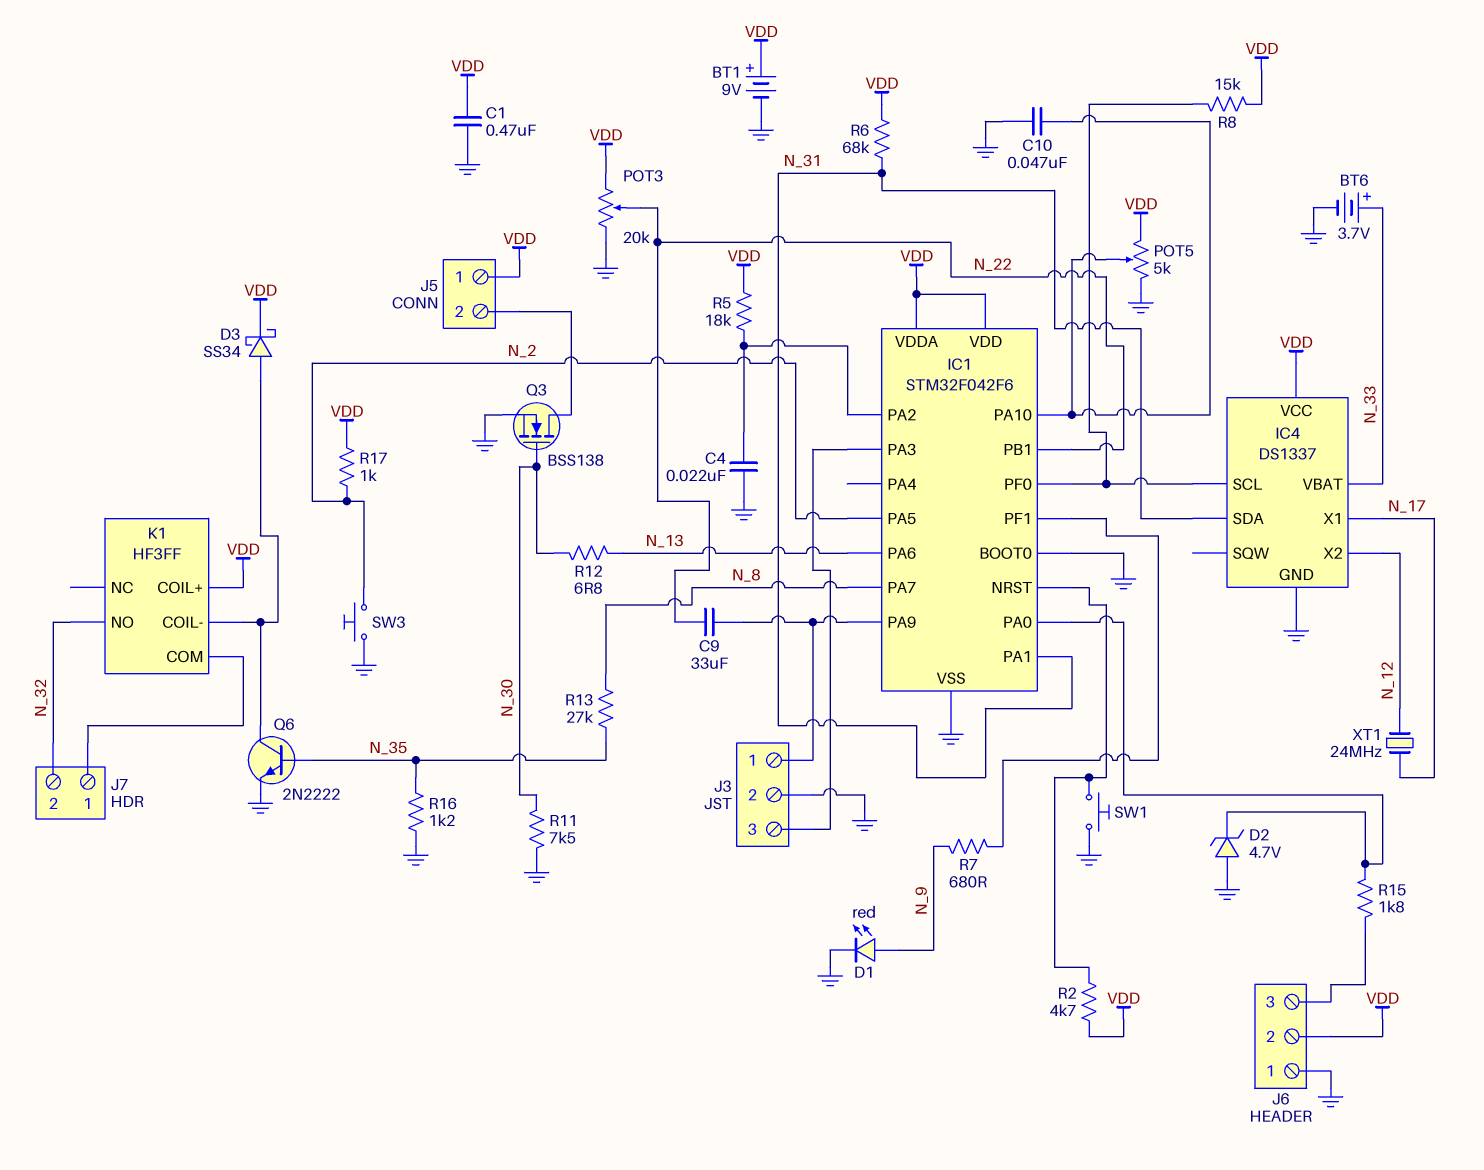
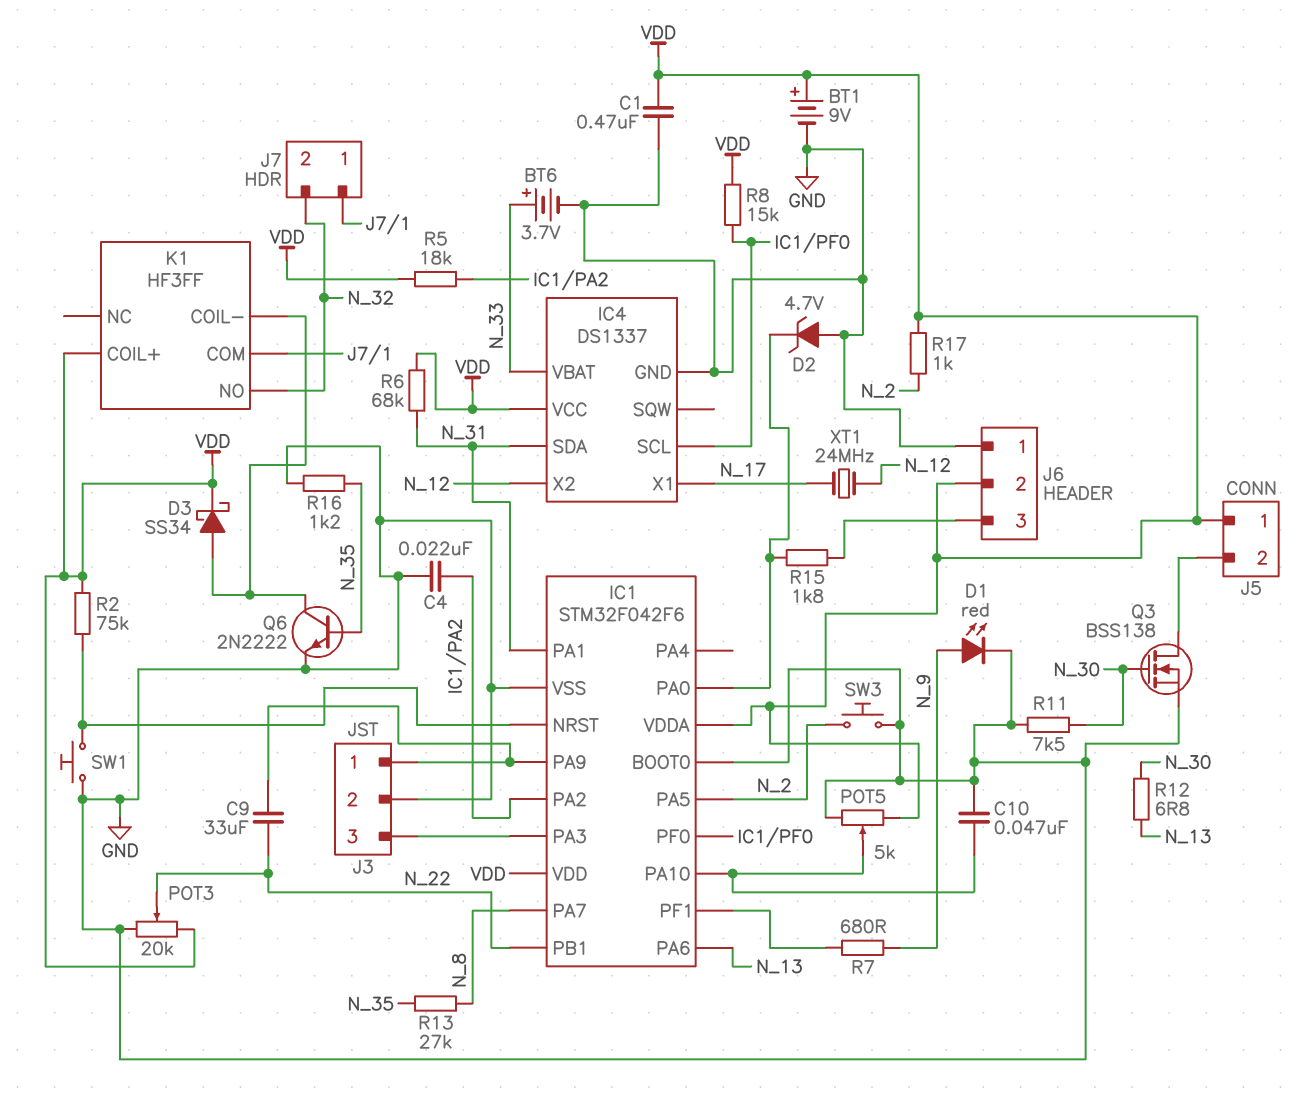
R2: 4.7k (IC1/NRST, VDD) -> 75k (IC1/NRST, VDD)

